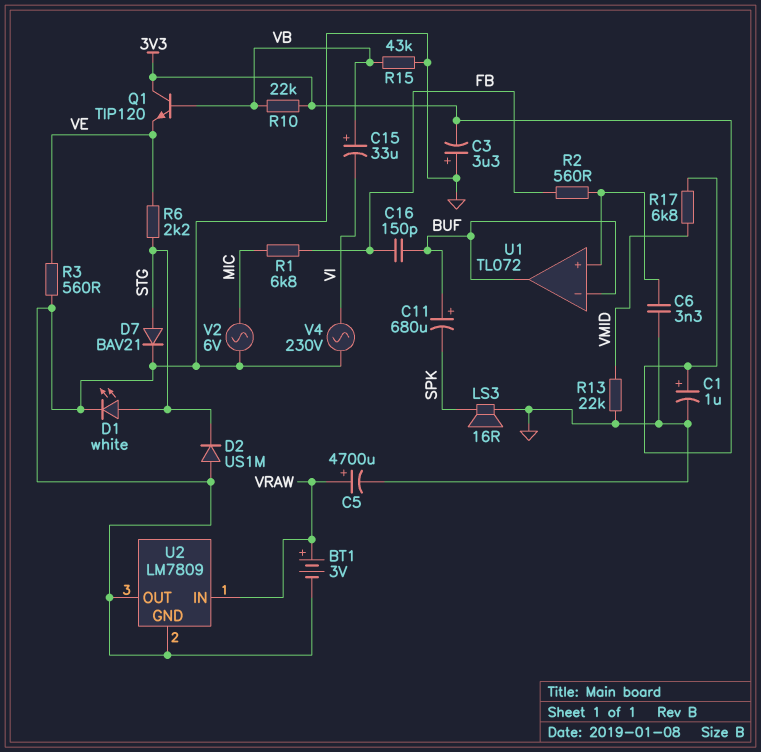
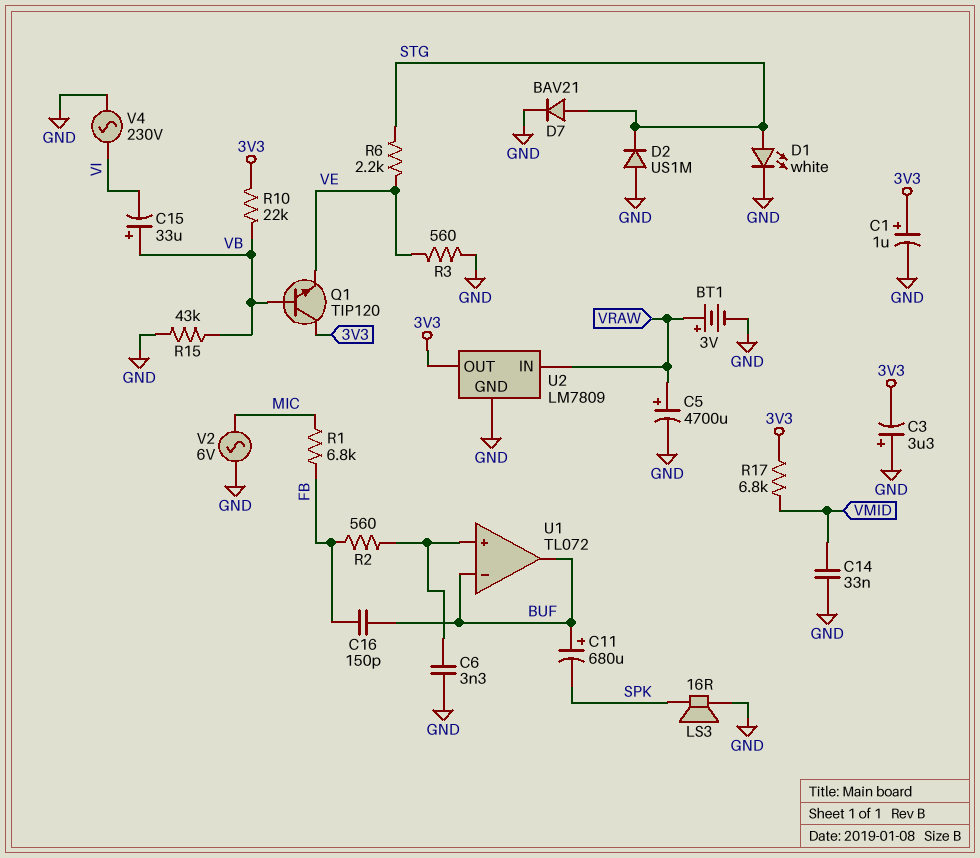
C14: none -> 33nF (GND, VMID)
R13: 22k (GND, VMID) -> none
U2 pin OUT: GND -> 3V3

